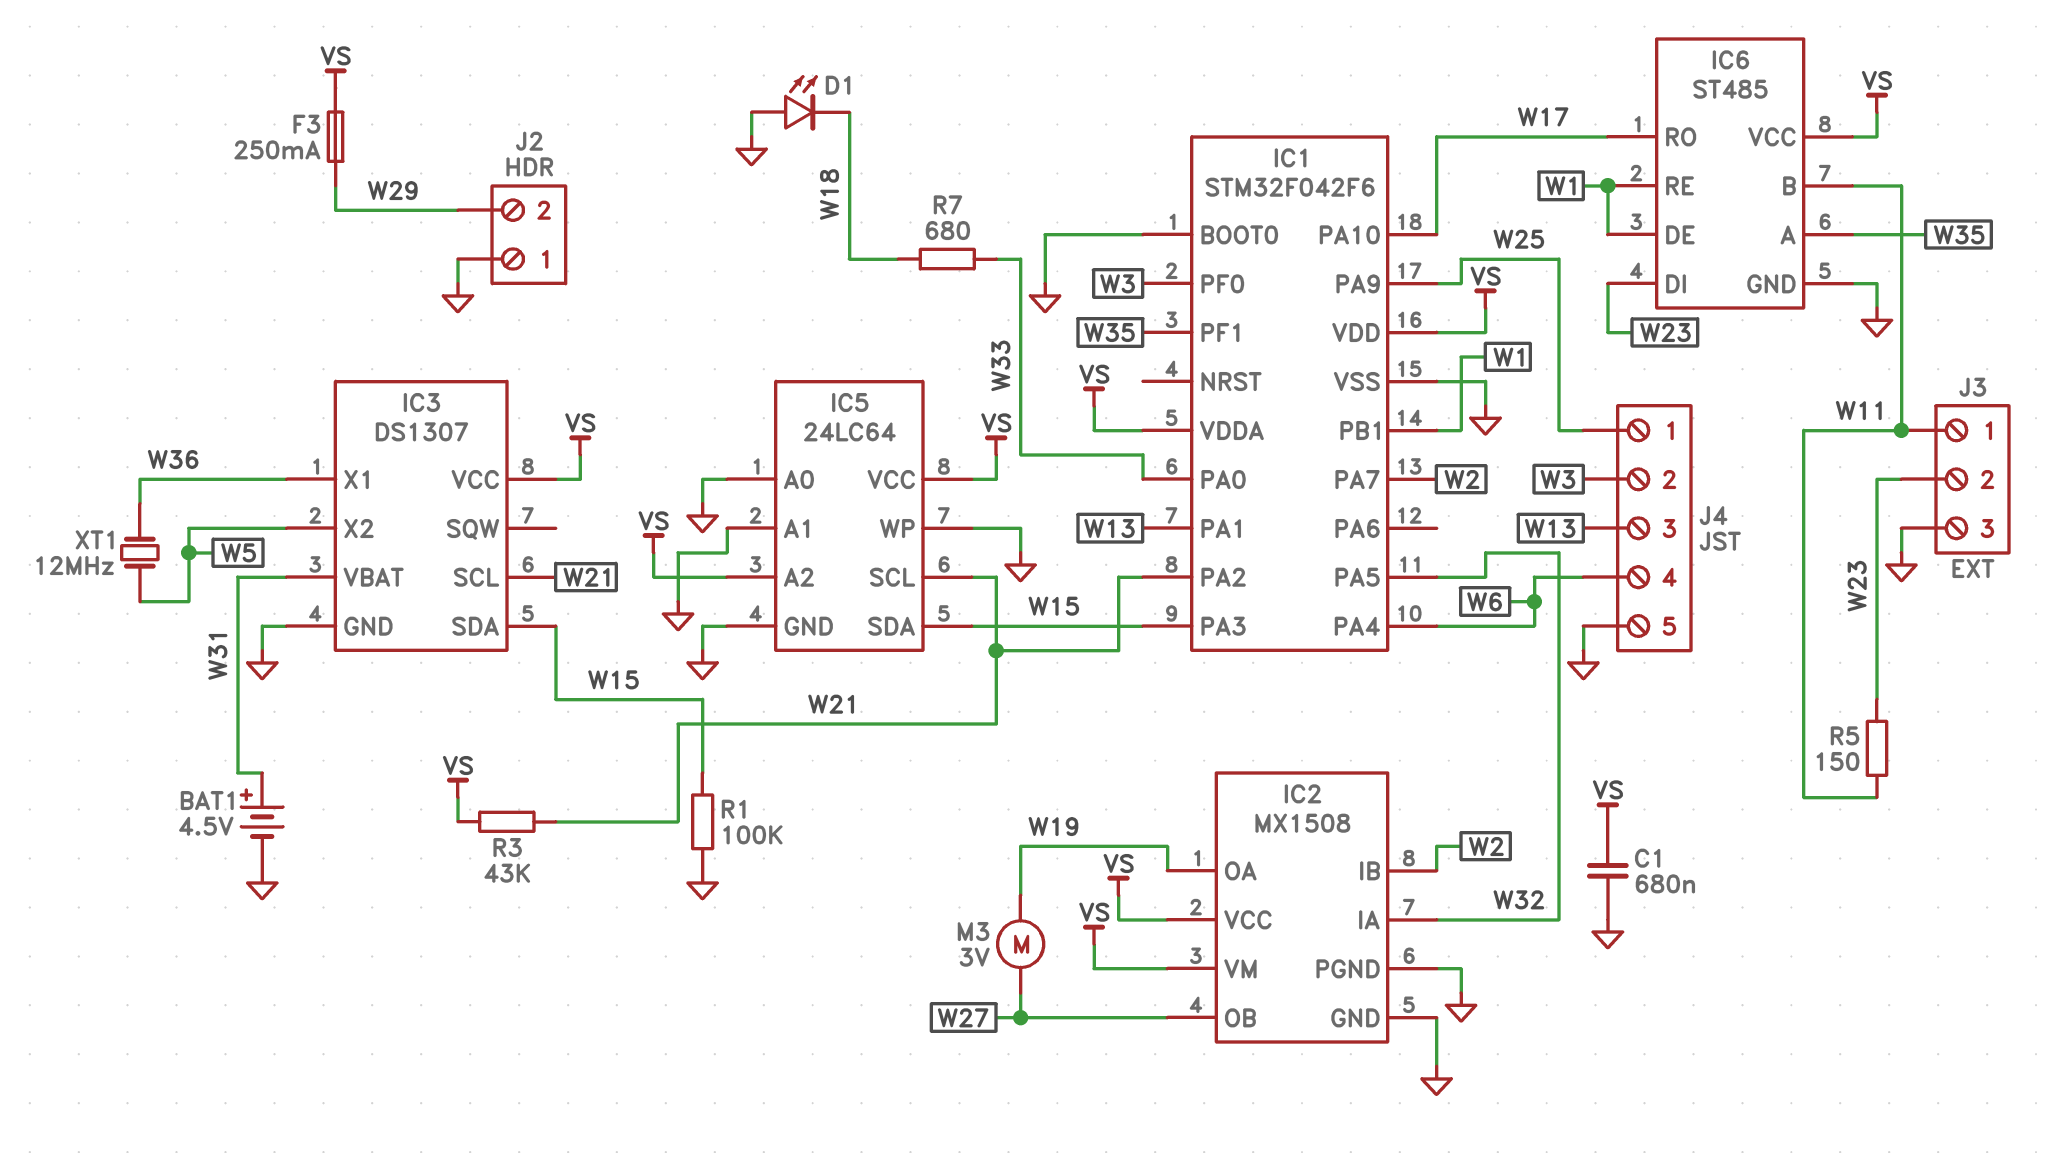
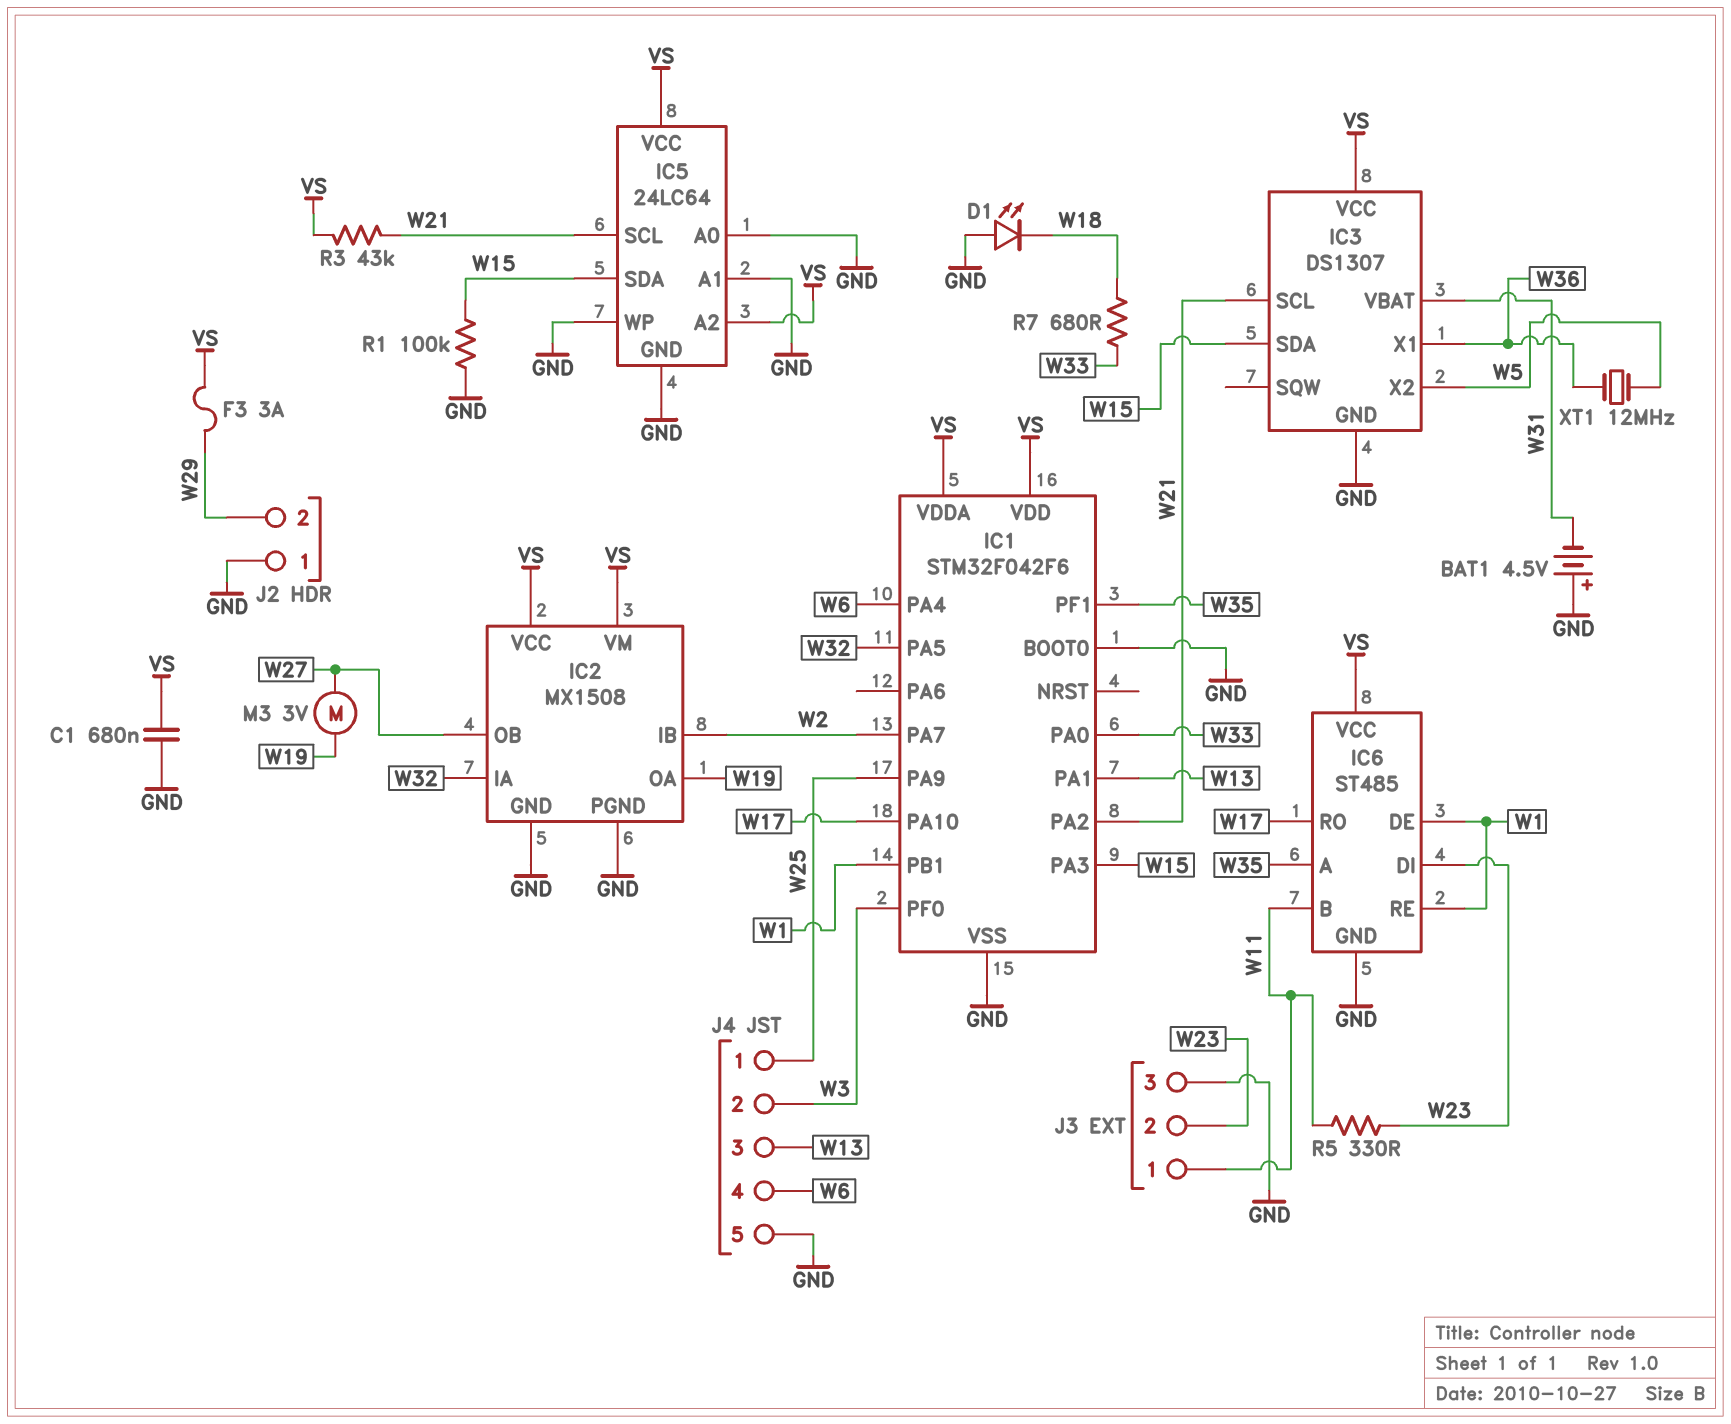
BAT1: 4.5V (plus W31, minus GND) -> 4.5V (plus GND, minus W31)
F3: 250mA (VS, W29) -> 3A (VS, W29)
R5: 150 (W11, W23) -> 330 (W11, W23)

